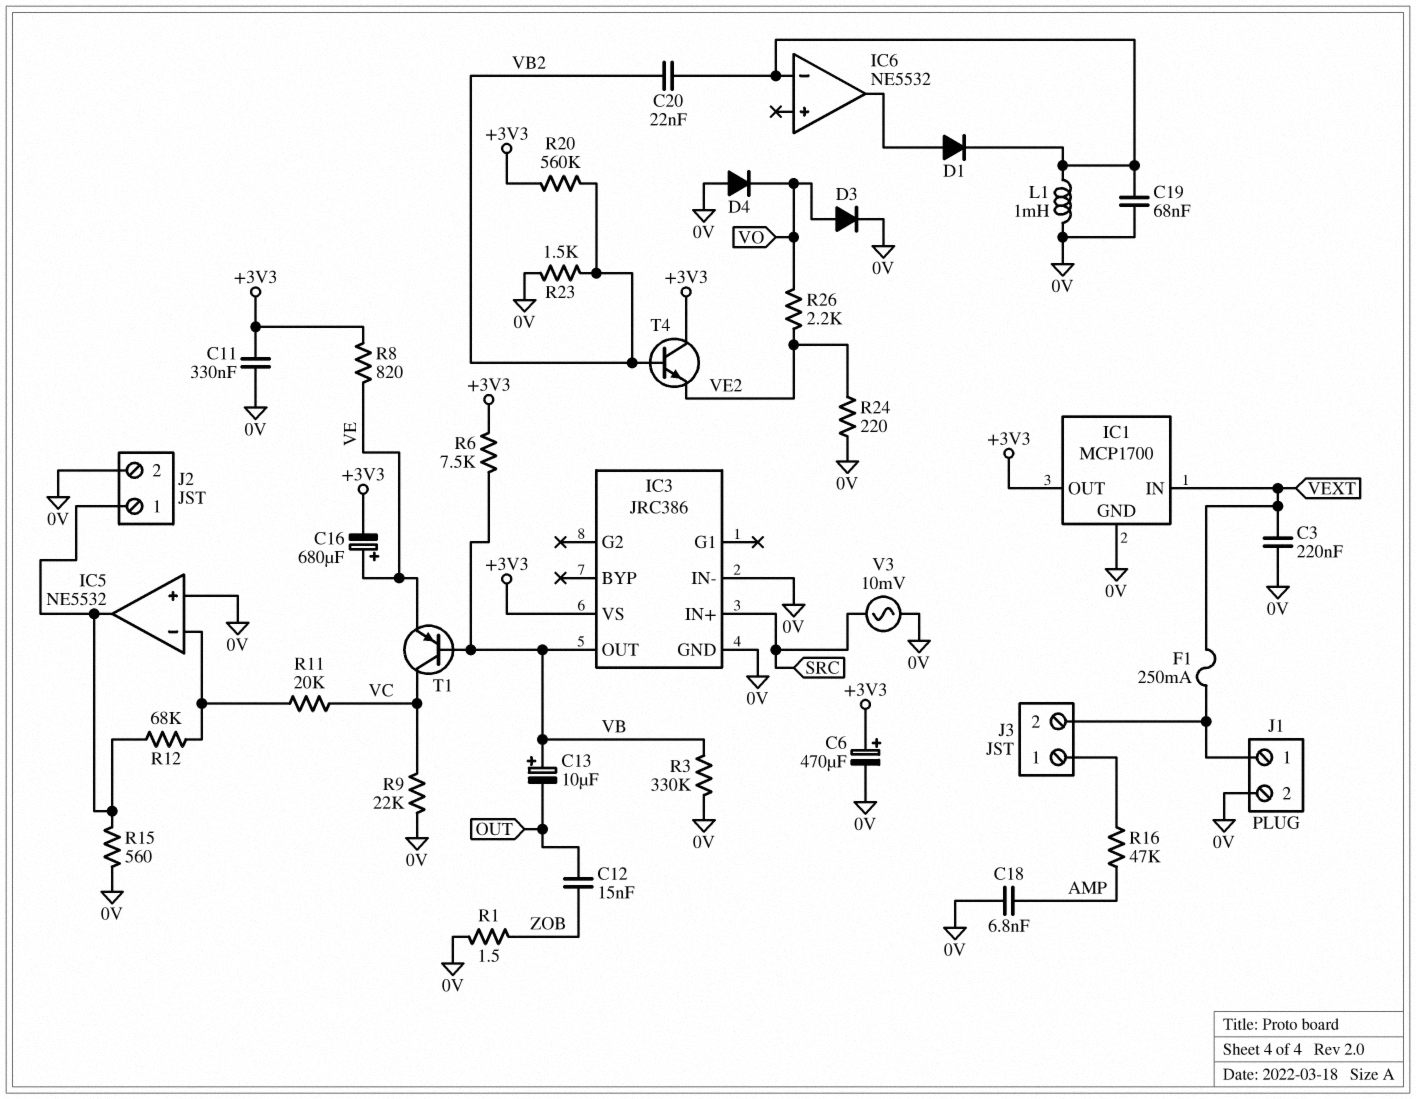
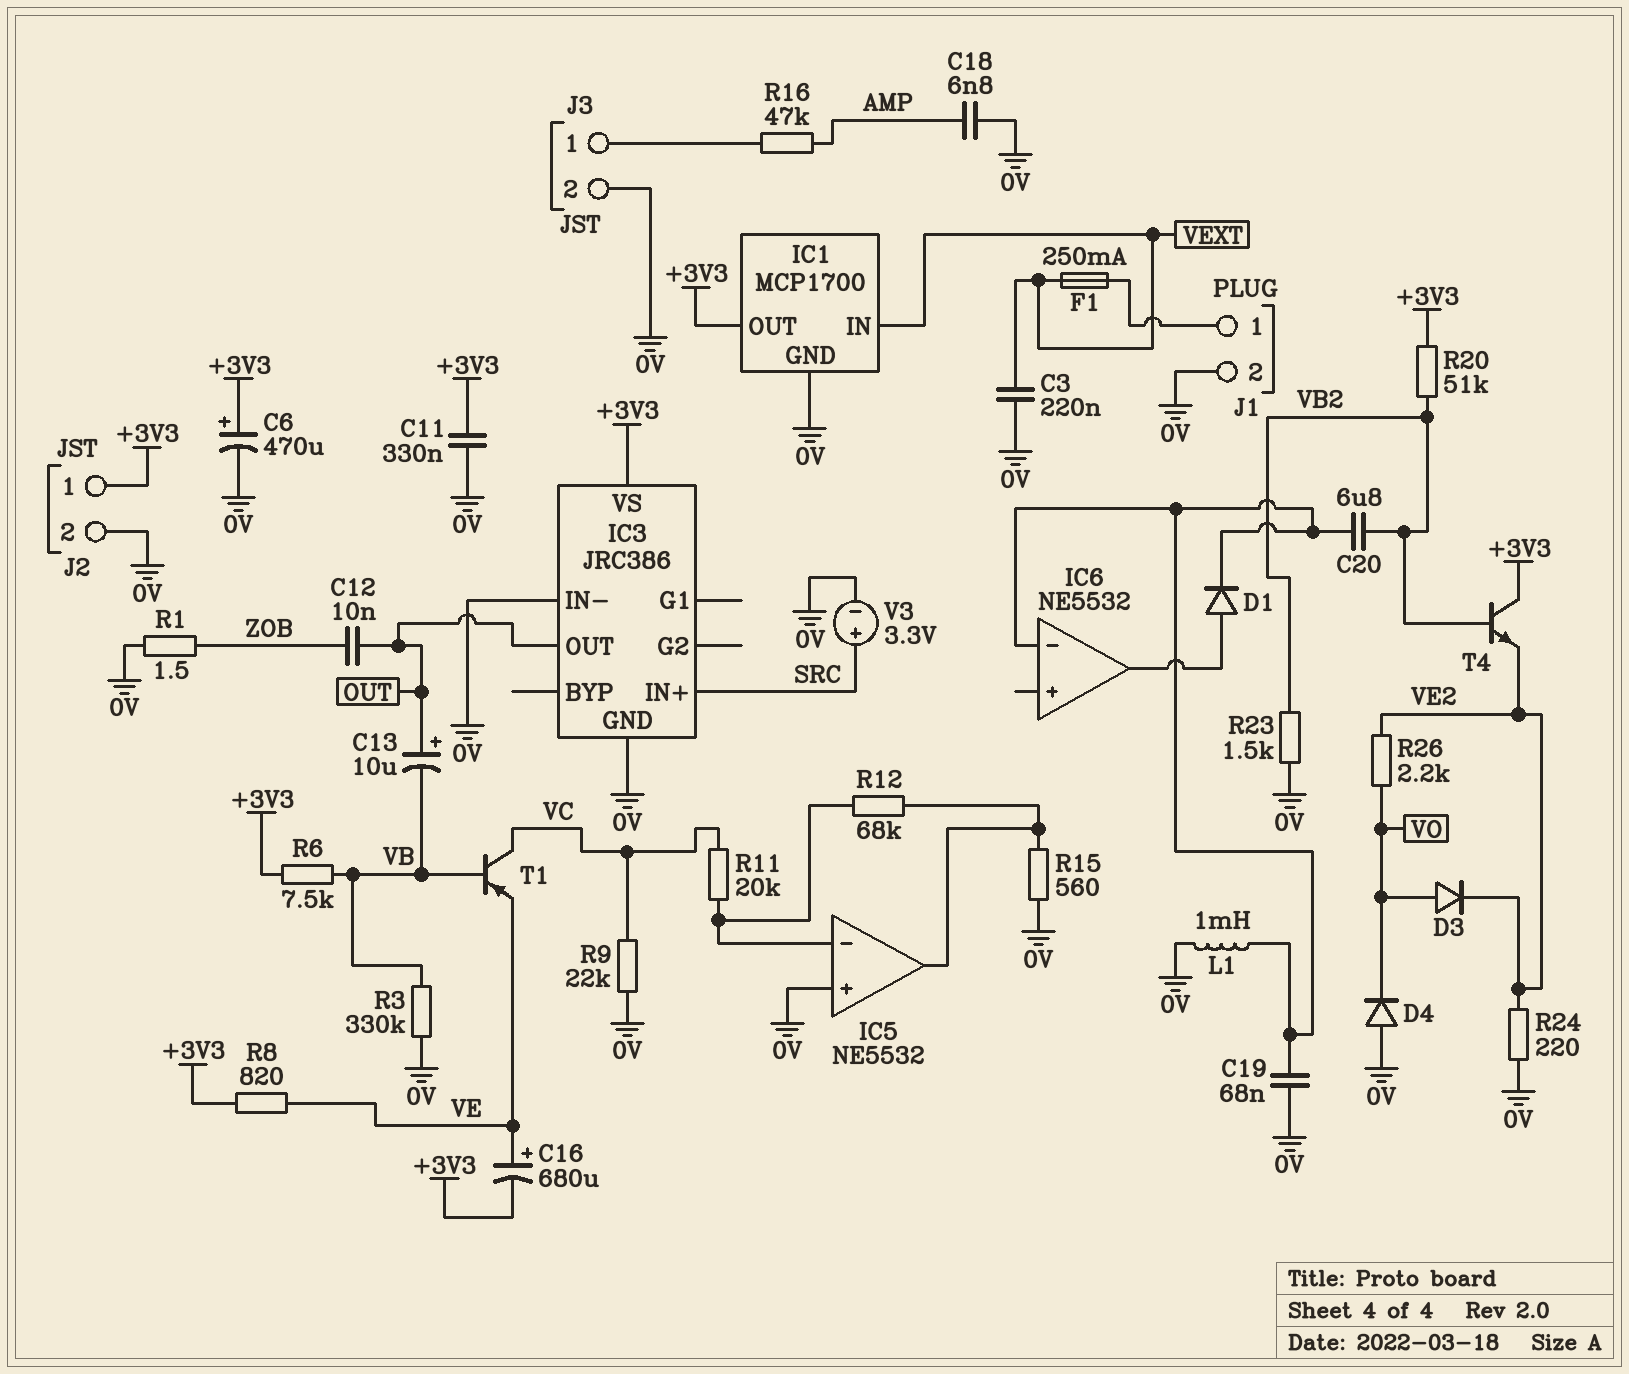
C12: 15nF (OUT, ZOB) -> 10nF (OUT, ZOB)
C13: 10uF (plus VB, minus OUT) -> 10uF (plus OUT, minus VB)
C20: 22nF (IC6/in-, VB2) -> 6.8uF (IC6/in-, VB2)
D3: diode (A VO, K 0V) -> diode (A VO, K VE2)
IC3 pin OUT: VB -> OUT
J2 pin 1: IC5/out -> +3V3
J3 pin 2: J1/1 -> 0V
R20: 560k (+3V3, VB2) -> 51k (+3V3, VB2)
V3: AC 10mV (0V, SRC) -> 3.3V (plus SRC, minus 0V)

